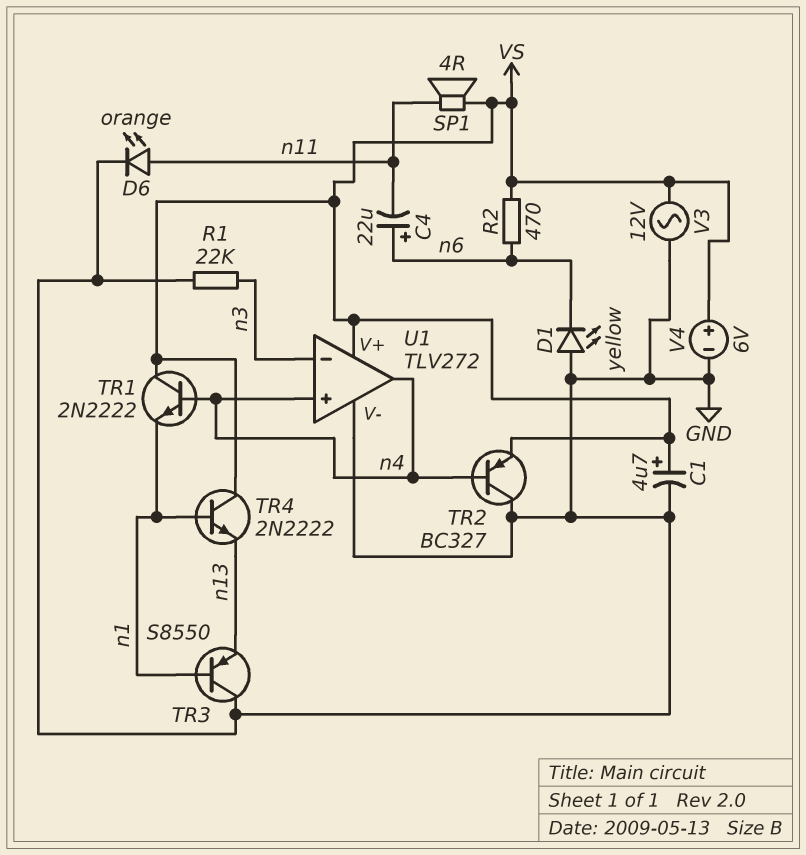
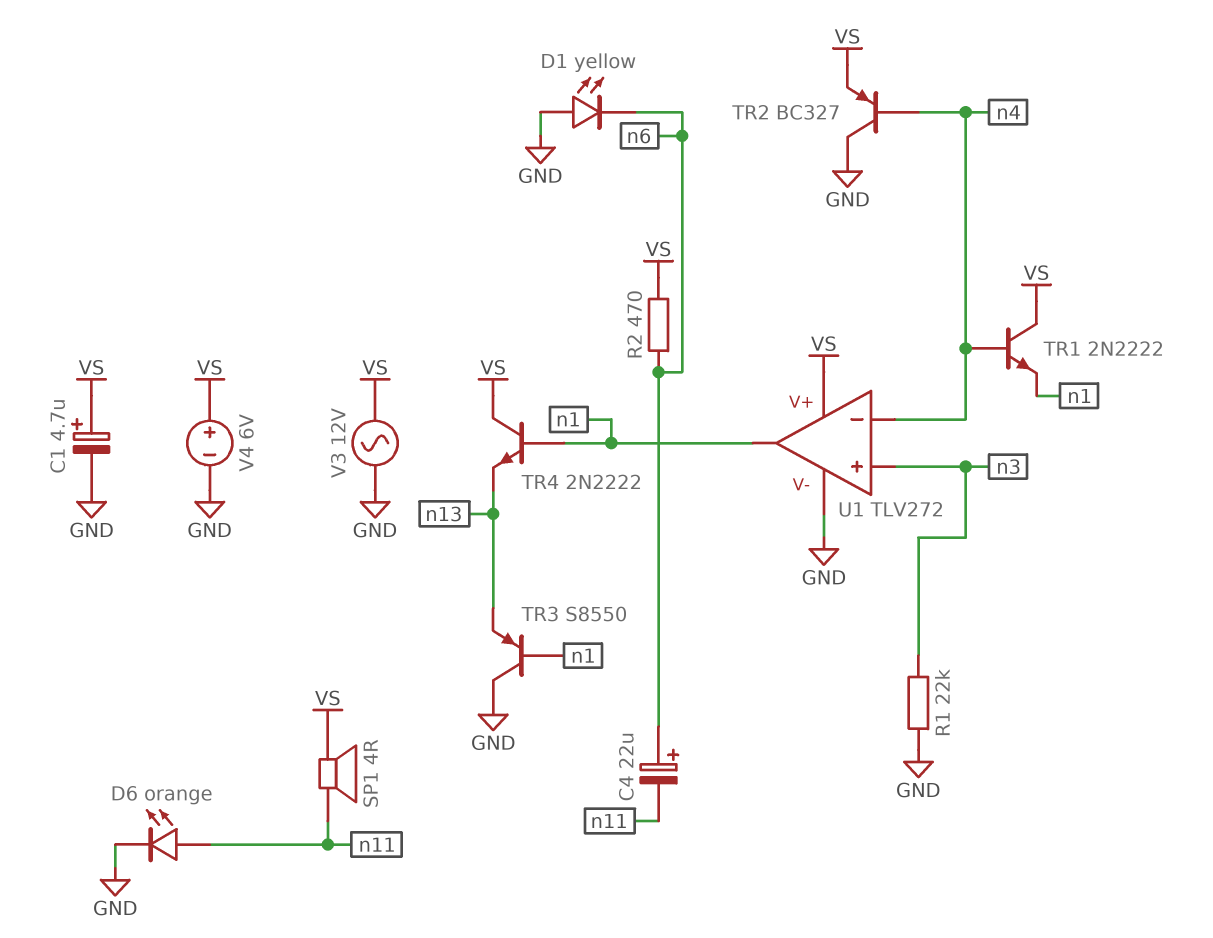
U1 pin in+: n4 -> n3
U1 pin in-: n3 -> n4
U1 pin out: n4 -> n1

